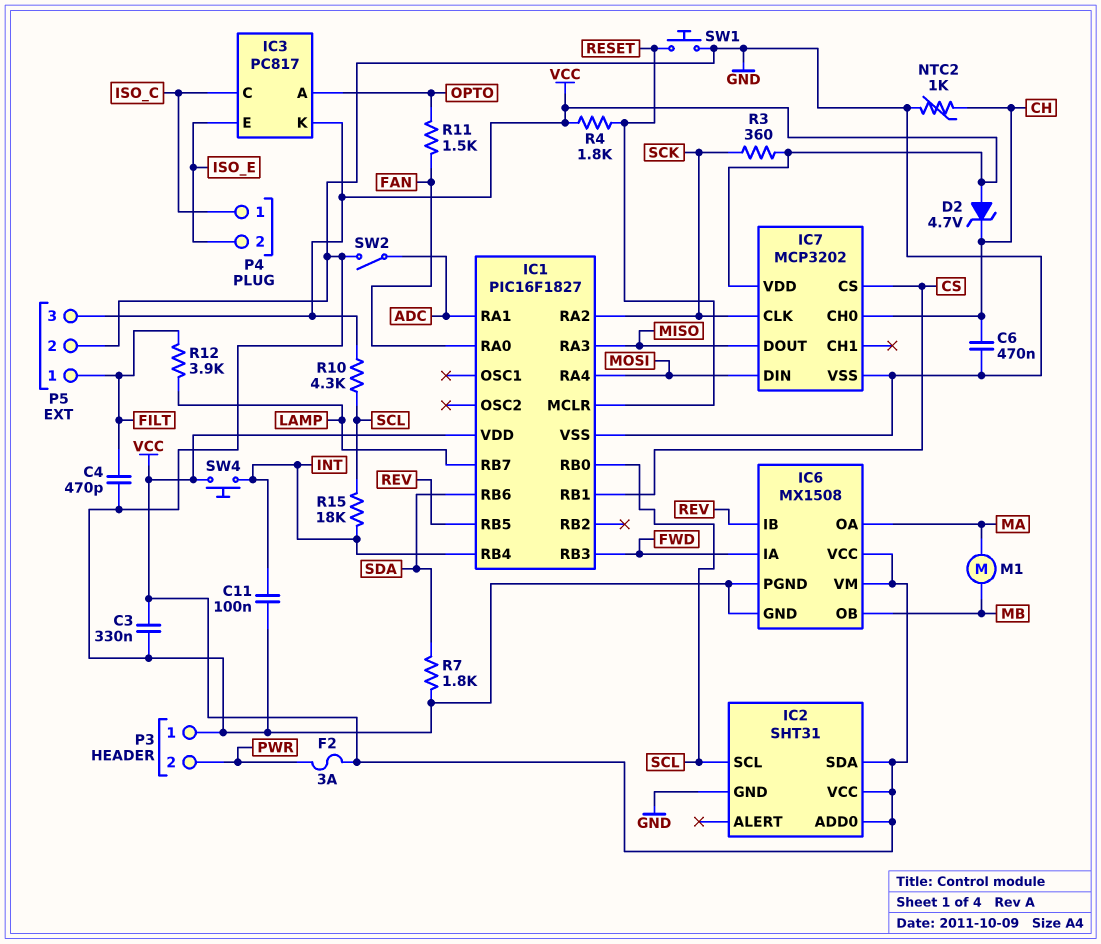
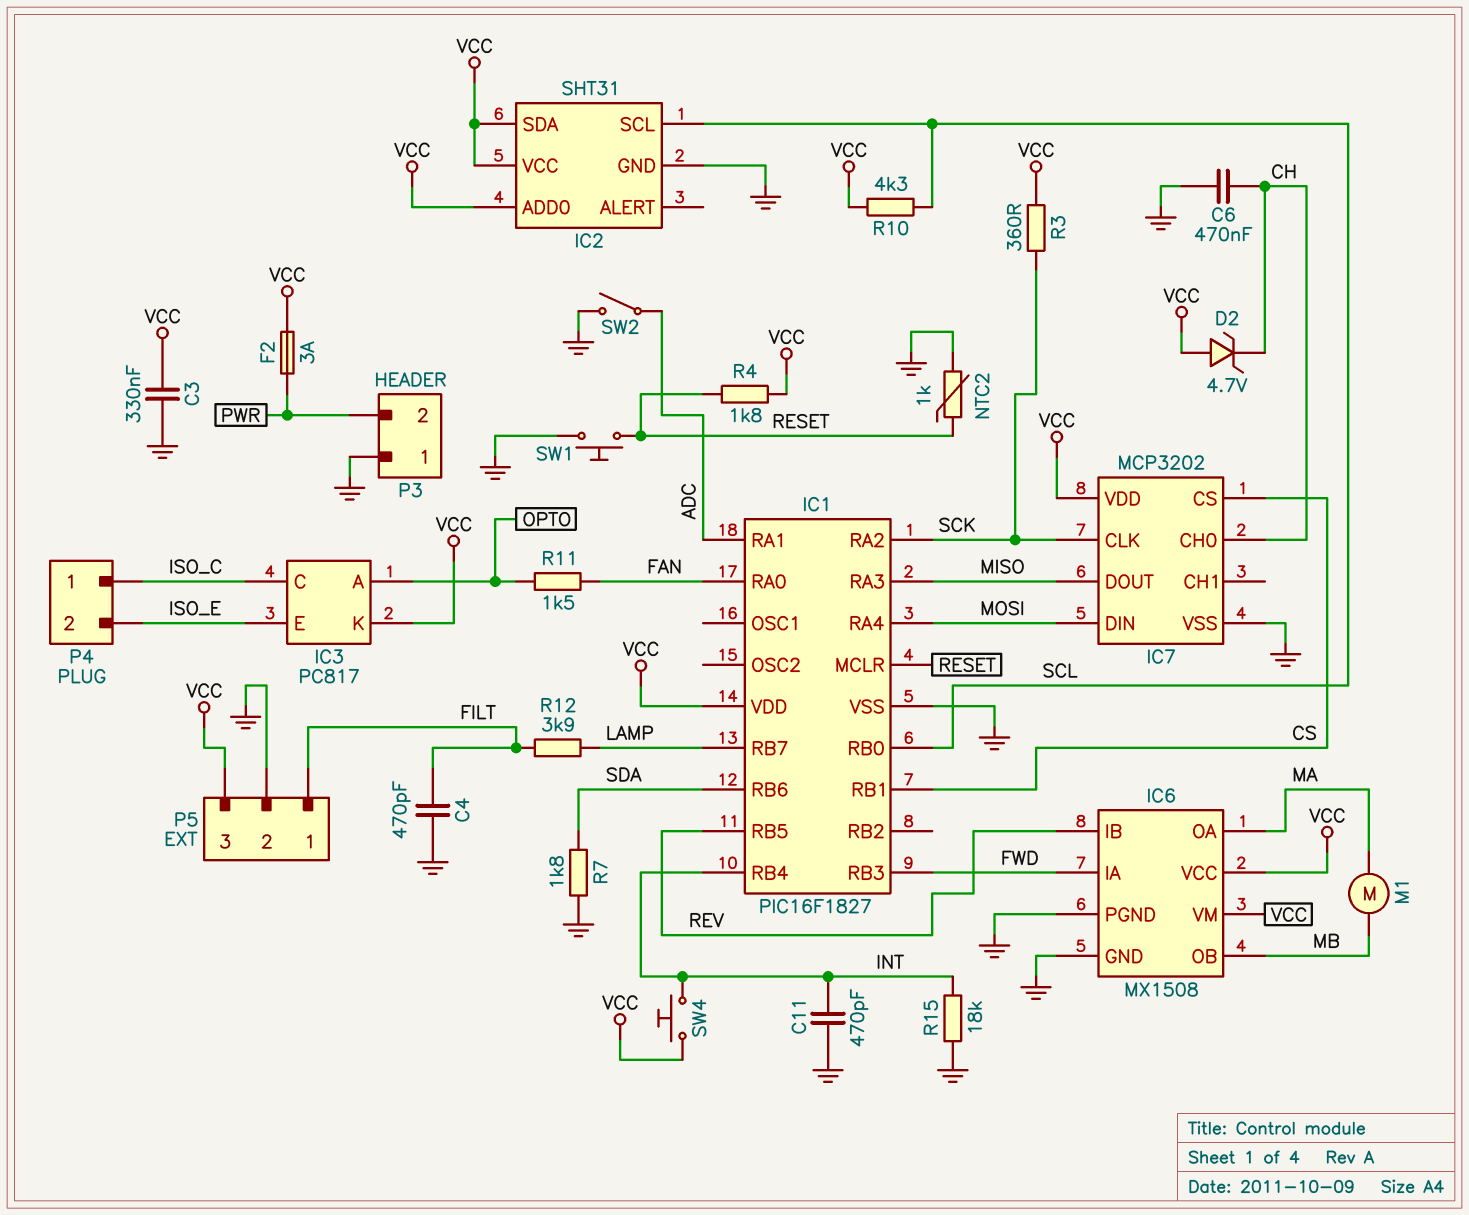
C11: 100nF (GND, INT) -> 470pF (GND, INT)
NTC2: 1k (CH, GND) -> 1k (GND, RESET)
R15: 18k (INT, SCL) -> 18k (GND, INT)

